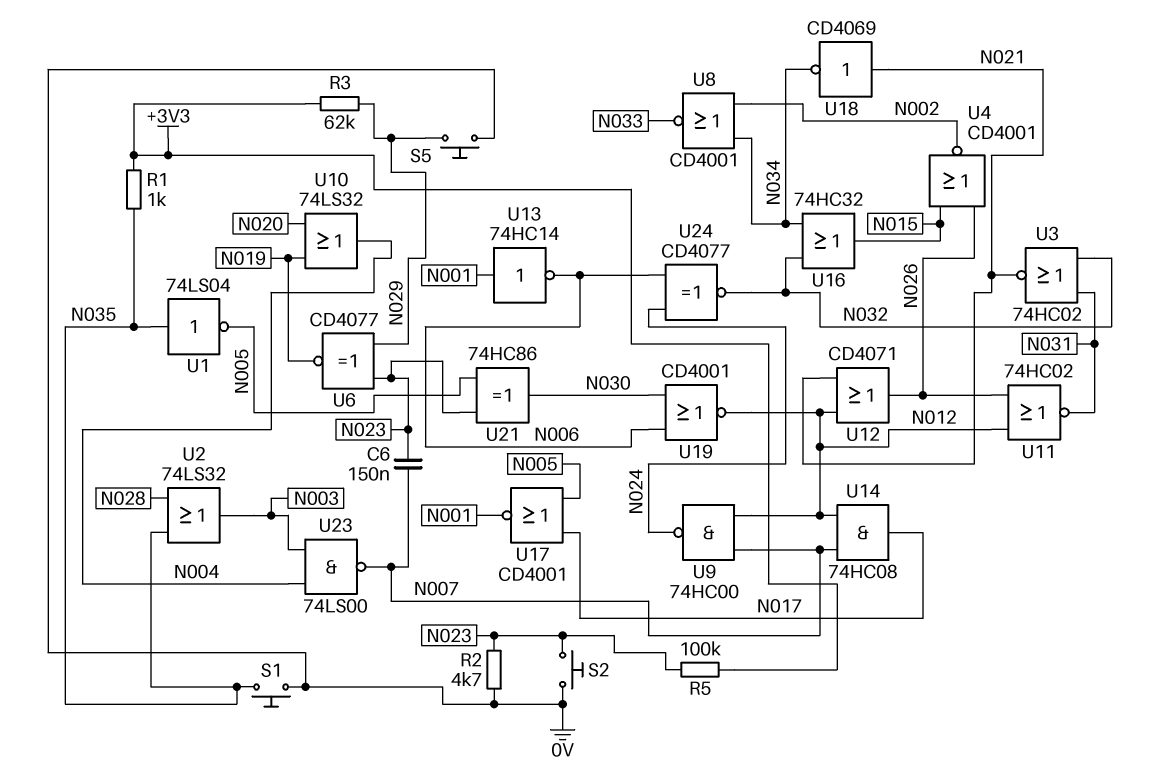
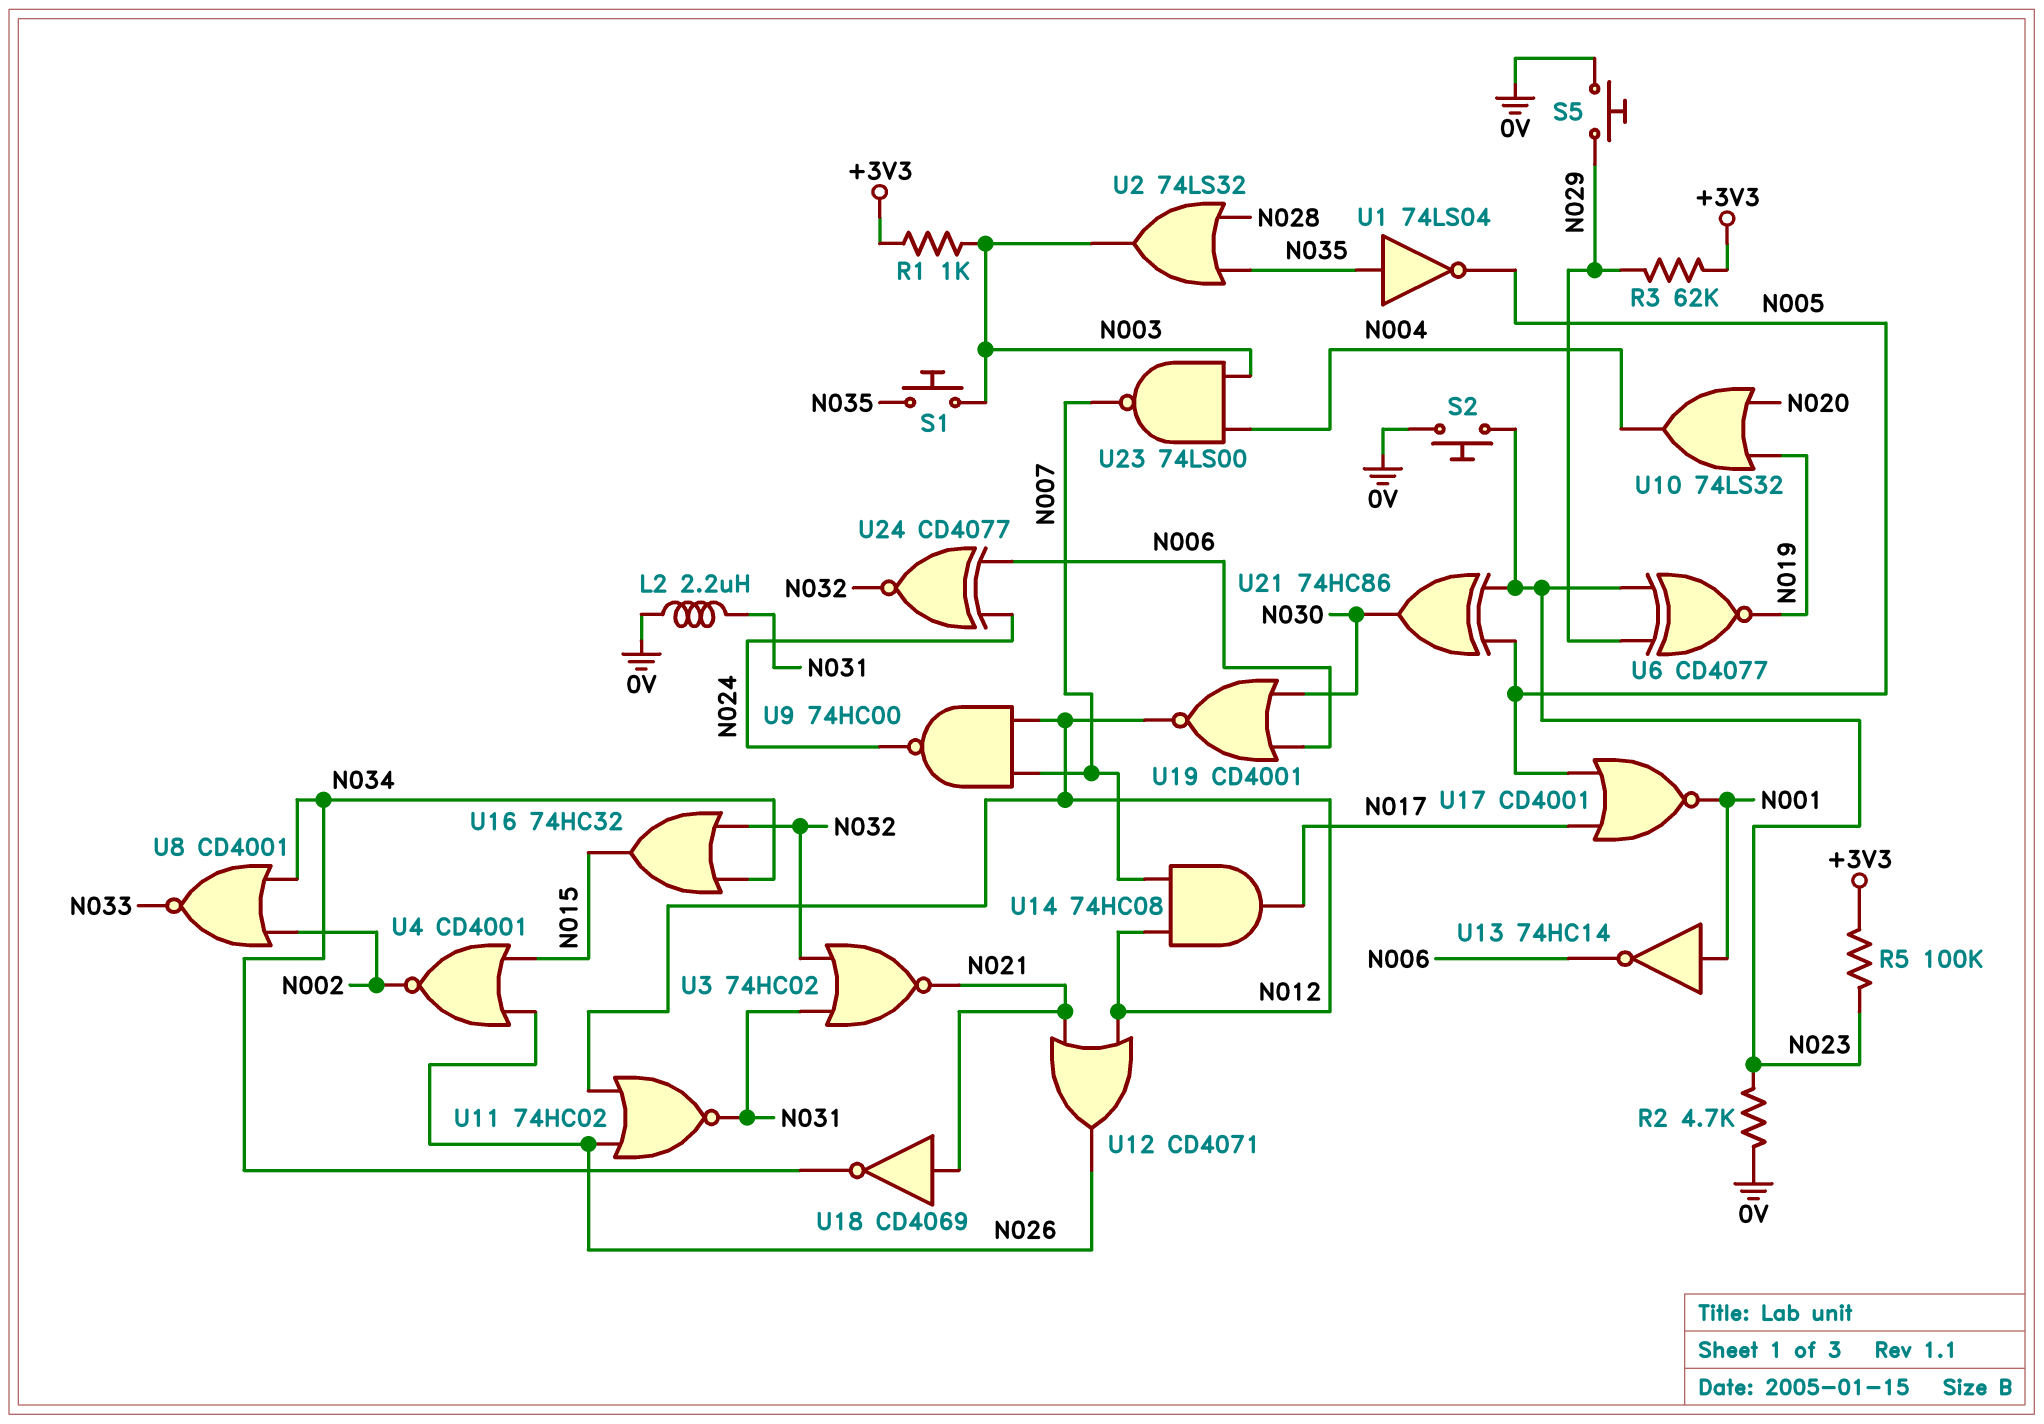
C6: 150nF (N007, N023) -> none
L2: none -> 2.2uH (0V, N031)
R1: 1k (+3V3, N035) -> 1k (+3V3, N003)
S1: button (0V, N035) -> button (N003, N035)

